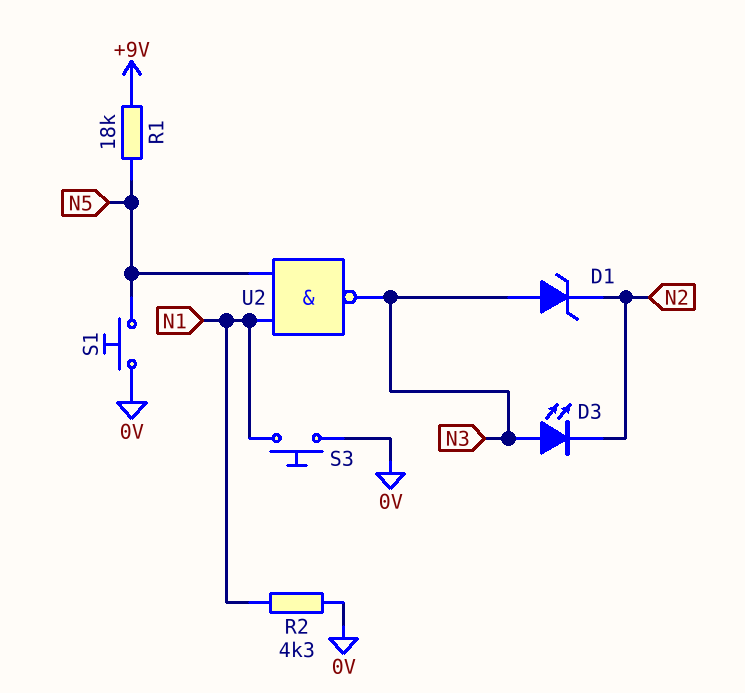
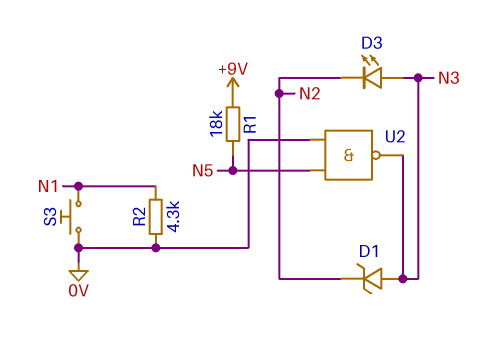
S1: button (0V, N5) -> none
U2: NAND (in N1, in N5, out N3) -> NAND (in 0V, in N5, out N3)

